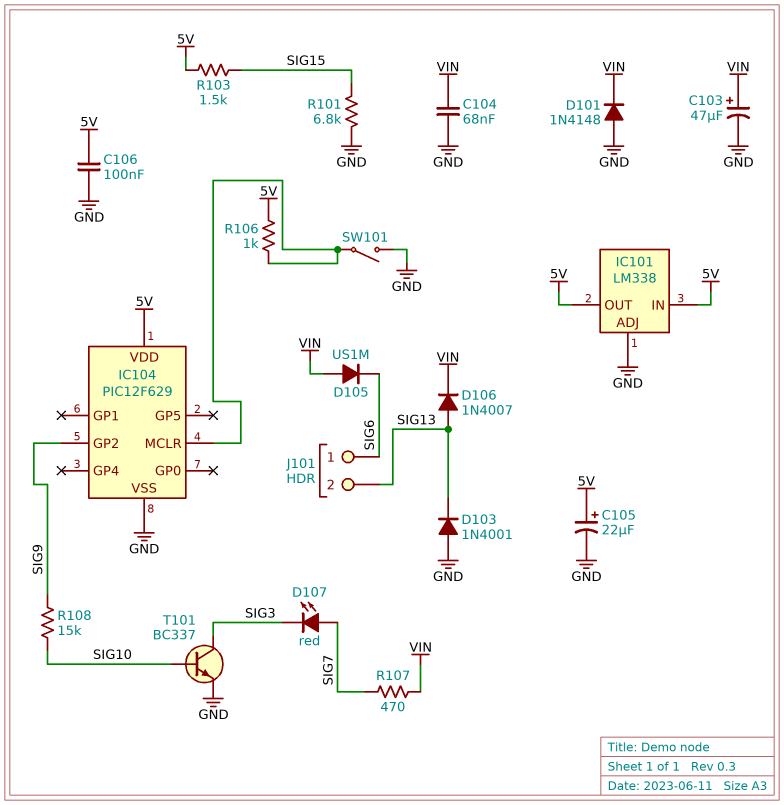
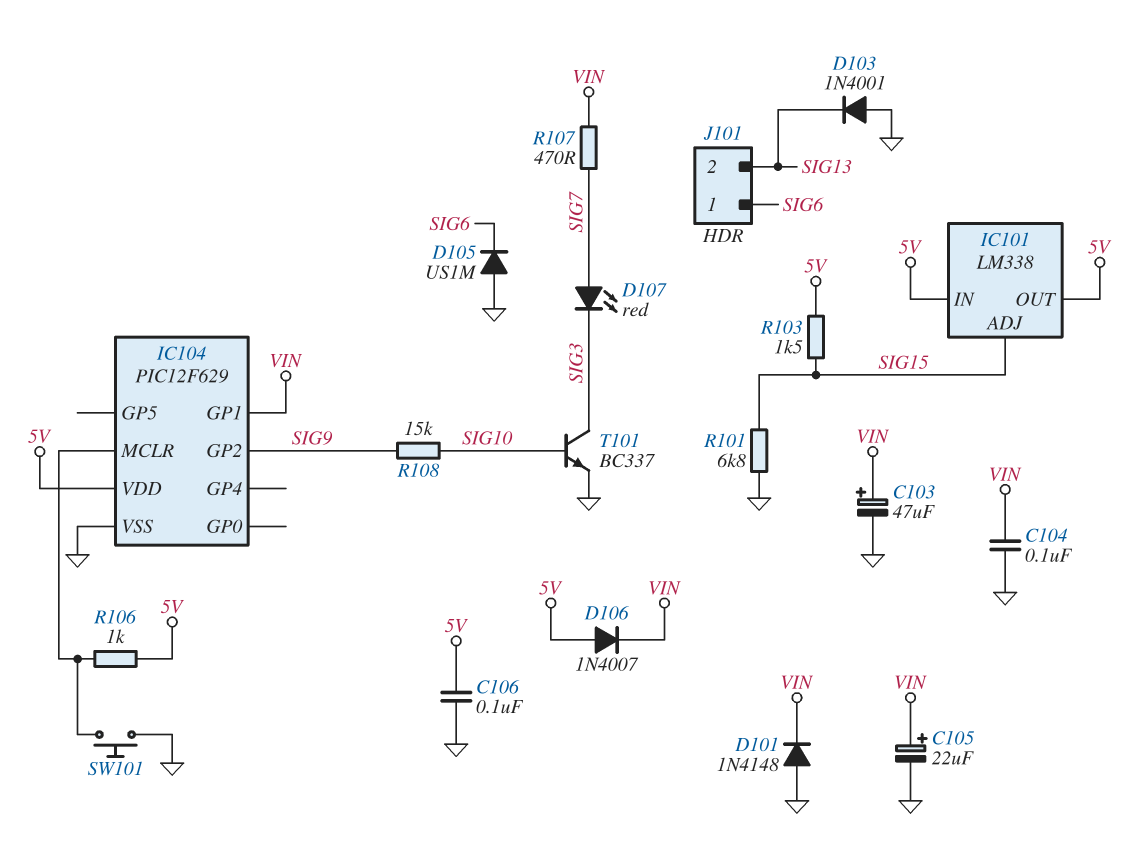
C104: 68nF (GND, VIN) -> 100nF (GND, VIN)
C105: 22uF (plus 5V, minus GND) -> 22uF (plus VIN, minus GND)
D105: diode US1M (A VIN, K SIG6) -> diode US1M (A GND, K SIG6)
D106: diode 1N4007 (A SIG13, K VIN) -> diode 1N4007 (A 5V, K VIN)
IC101 pin ADJ: GND -> SIG15
IC104 pin GP1: none -> VIN
SW101: switch (GND, IC104/MCLR) -> button (GND, IC104/MCLR)

